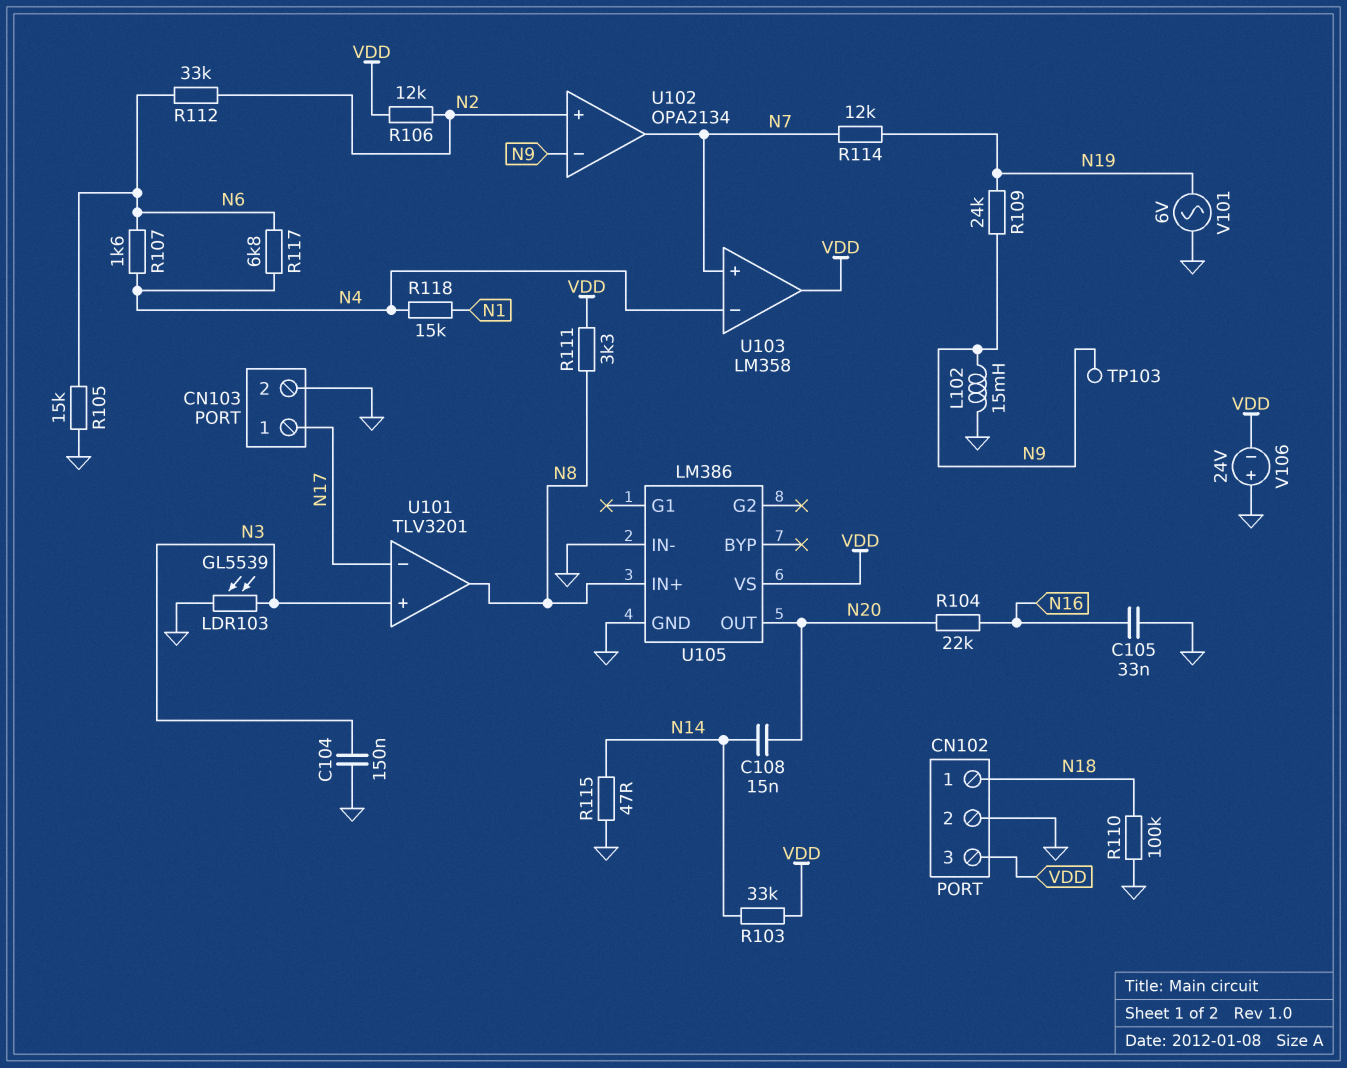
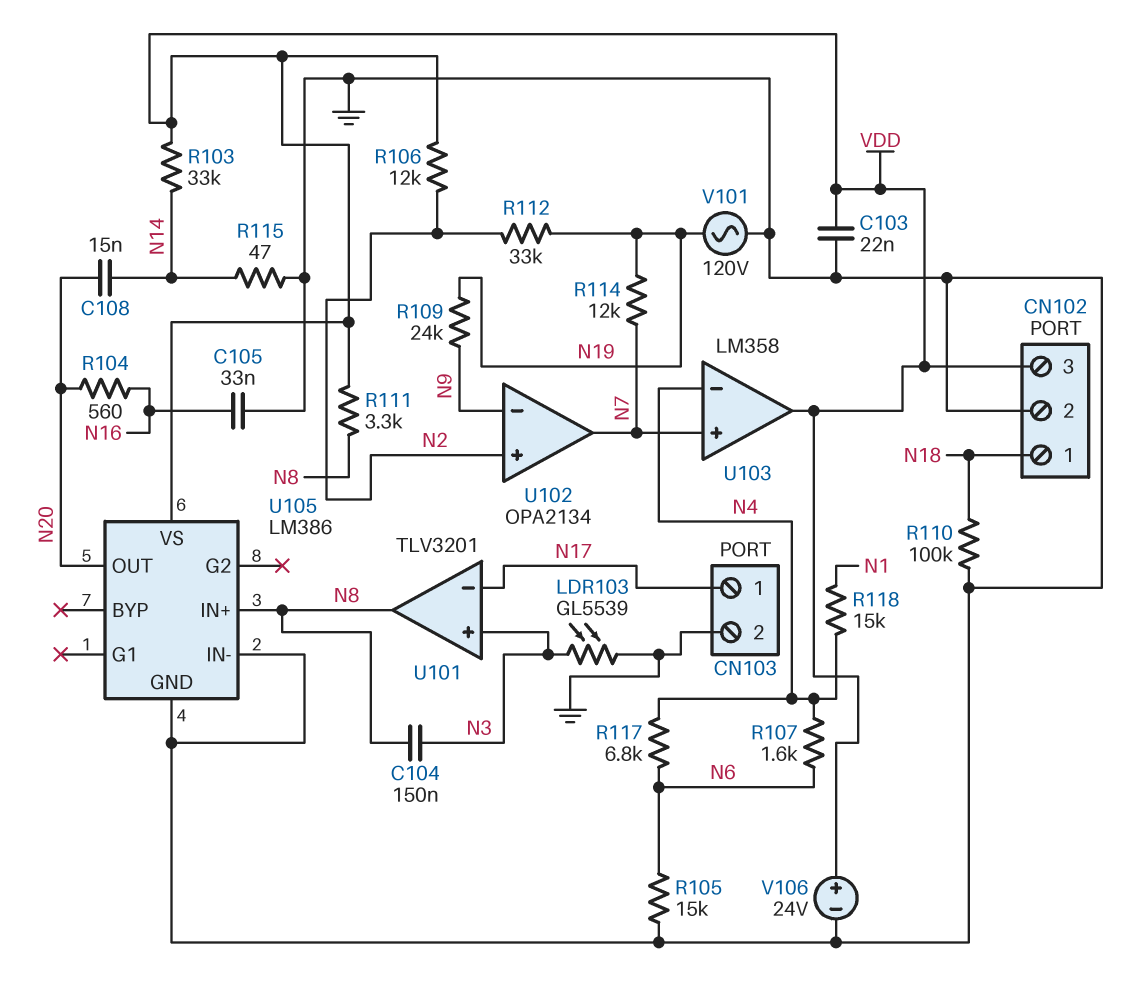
C103: none -> 22nF (GND, VDD)
C104: 150nF (GND, N3) -> 150nF (N3, N8)
L102: 15mH (GND, N9) -> none
R104: 22k (N16, N20) -> 560 (N16, N20)
R112: 33k (N2, N6) -> 33k (N2, N19)
TP103: test point (N9) -> none
V101: AC 6V (GND, N19) -> AC 120V (GND, N19)
V106: 24V (plus GND, minus VDD) -> 24V (plus VDD, minus GND)

